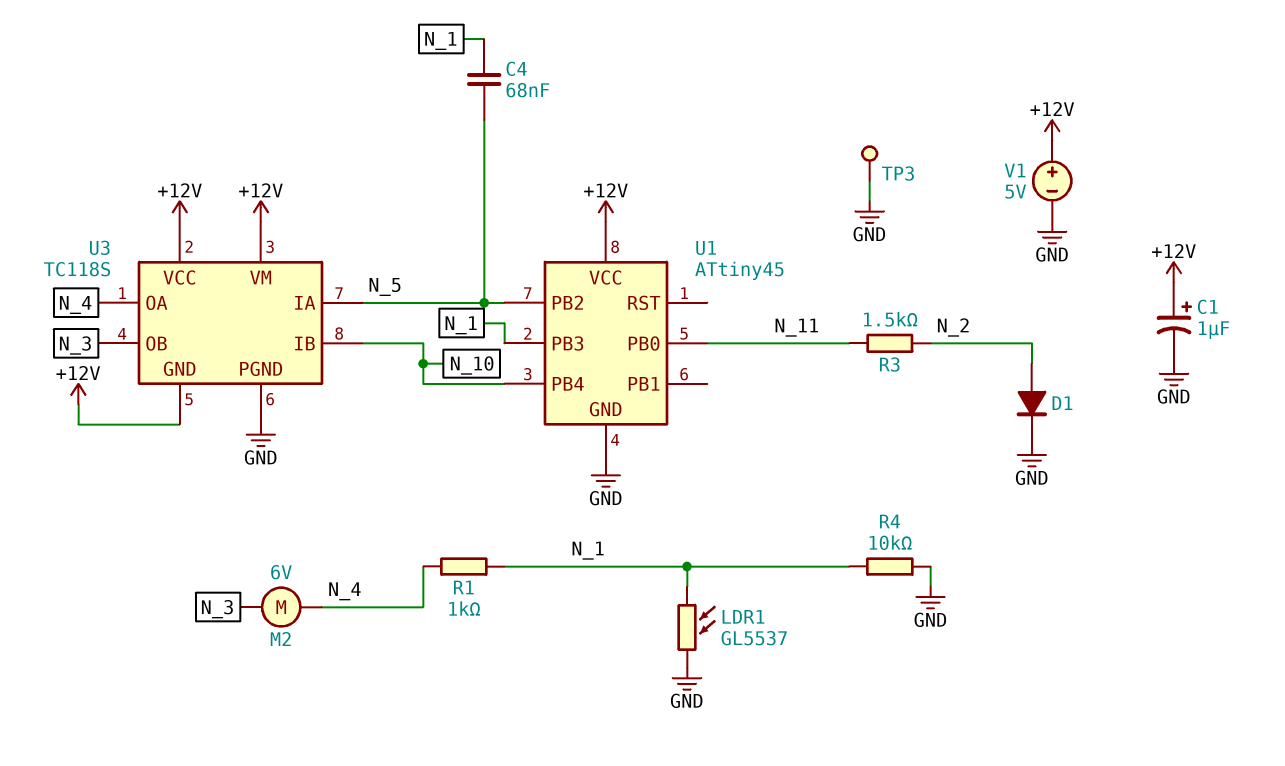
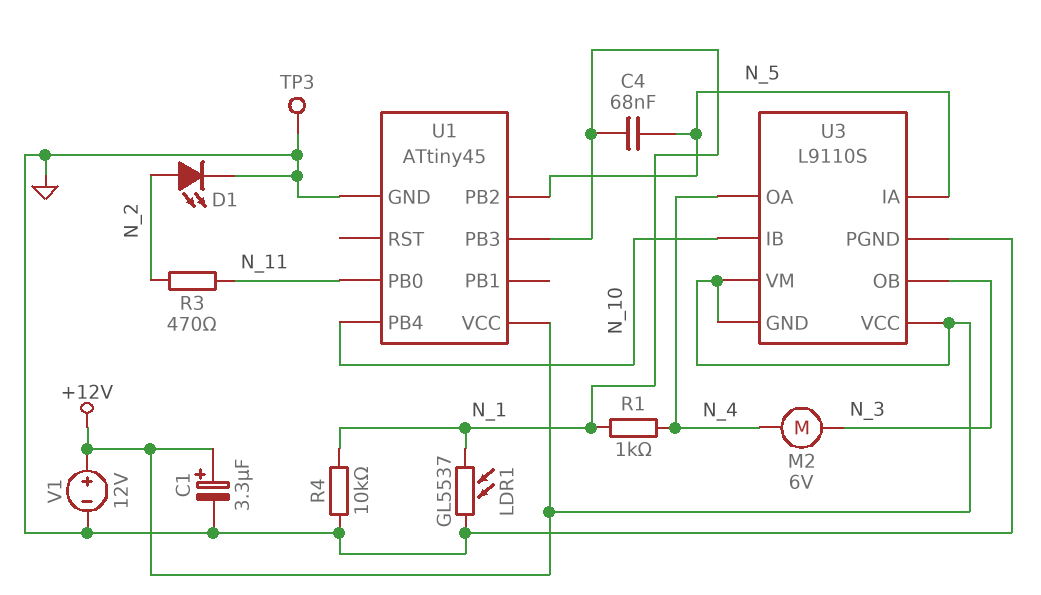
C1: 1uF (plus +12V, minus GND) -> 3.3uF (plus +12V, minus GND)
D1: diode (A N_2, K GND) -> LED (A N_2, K GND)
R3: 1.5k (N_2, N_11) -> 470 (N_2, N_11)
U3: TC118S -> L9110S
V1: 5V (plus +12V, minus GND) -> 12V (plus +12V, minus GND)

